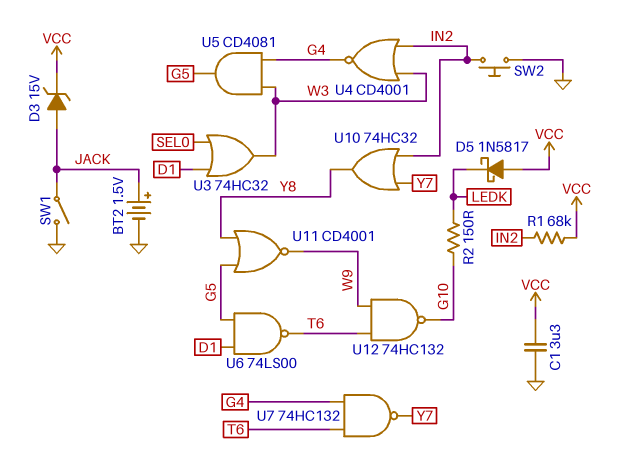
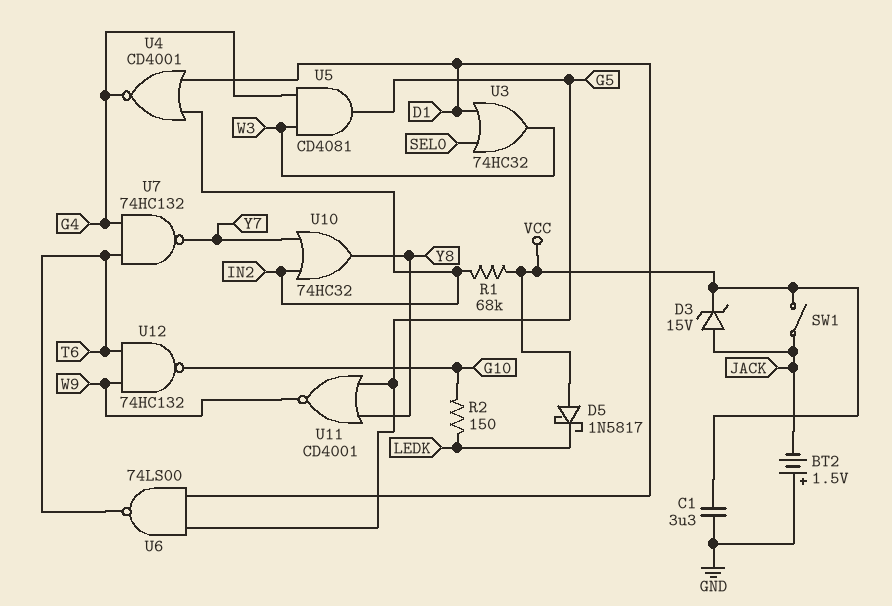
BT2: 1.5V (plus JACK, minus GND) -> 1.5V (plus GND, minus JACK)
SW1: switch (GND, JACK) -> switch (JACK, VCC)
SW2: button (GND, IN2) -> none
U4: NOR CD4001 (in IN2, in W3, out G4) -> NOR CD4001 (in D1, in IN2, out G4)

